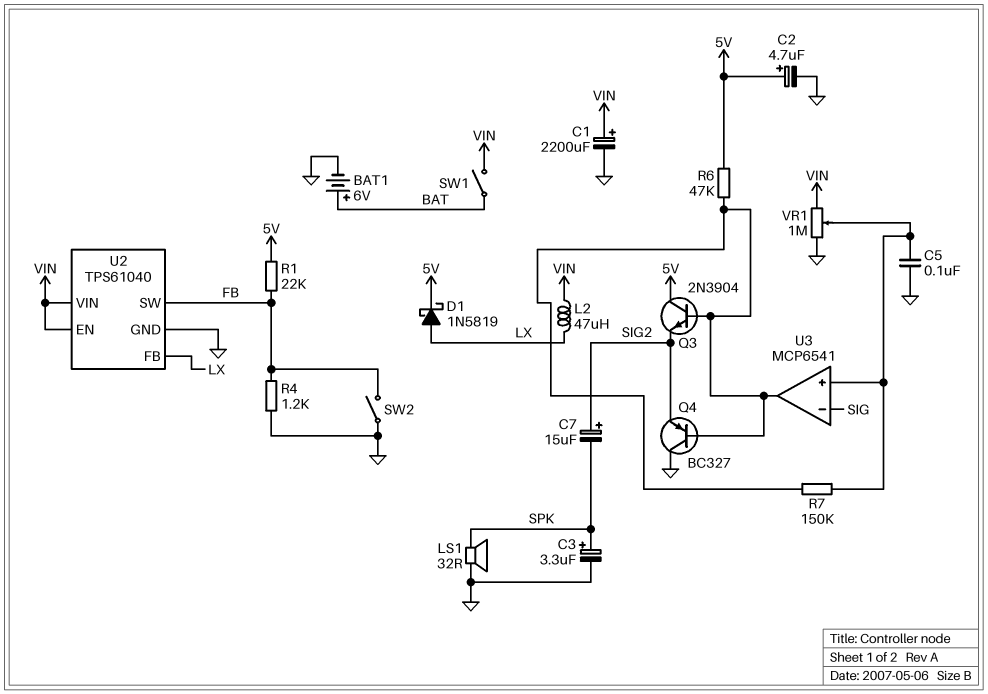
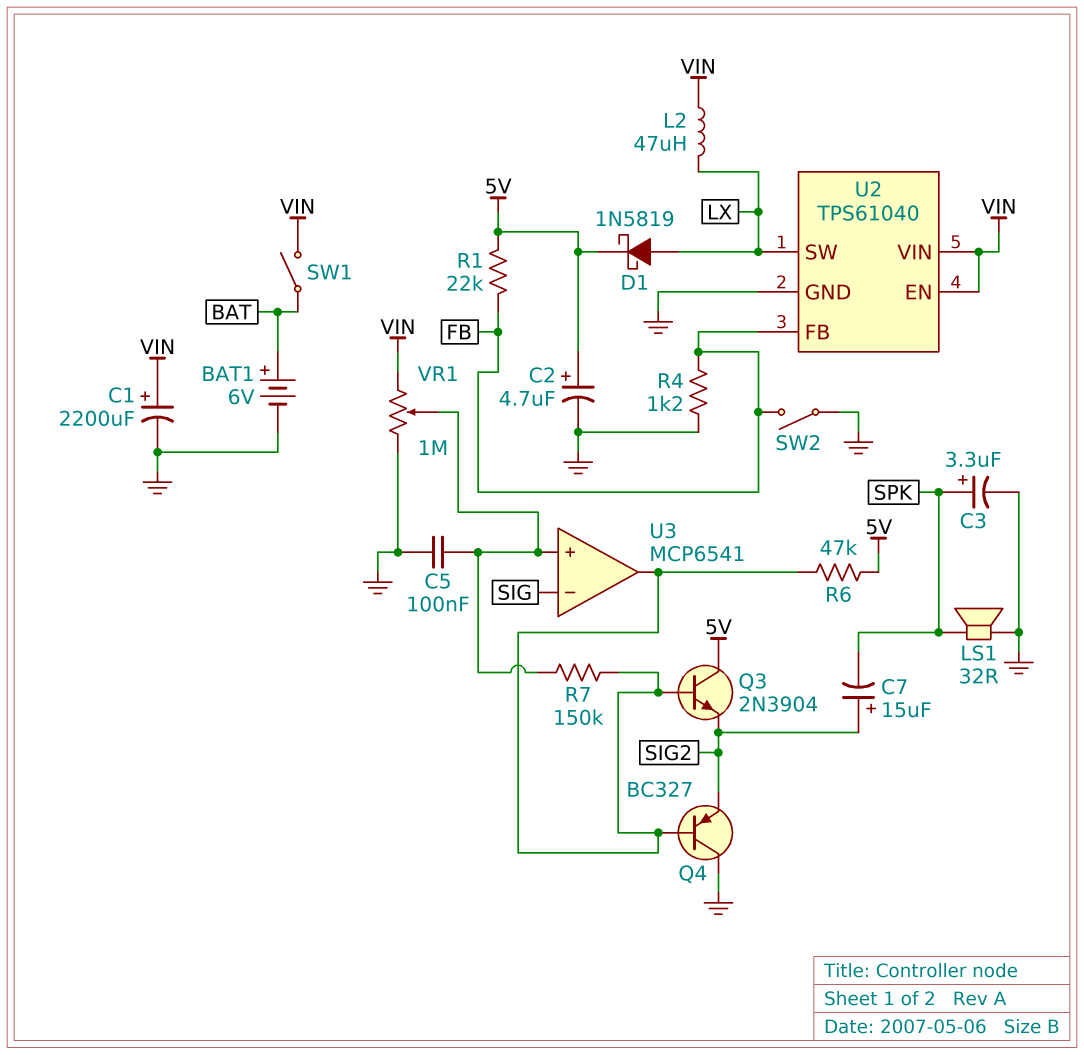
U2 pin FB: LX -> FB
U2 pin SW: FB -> LX

